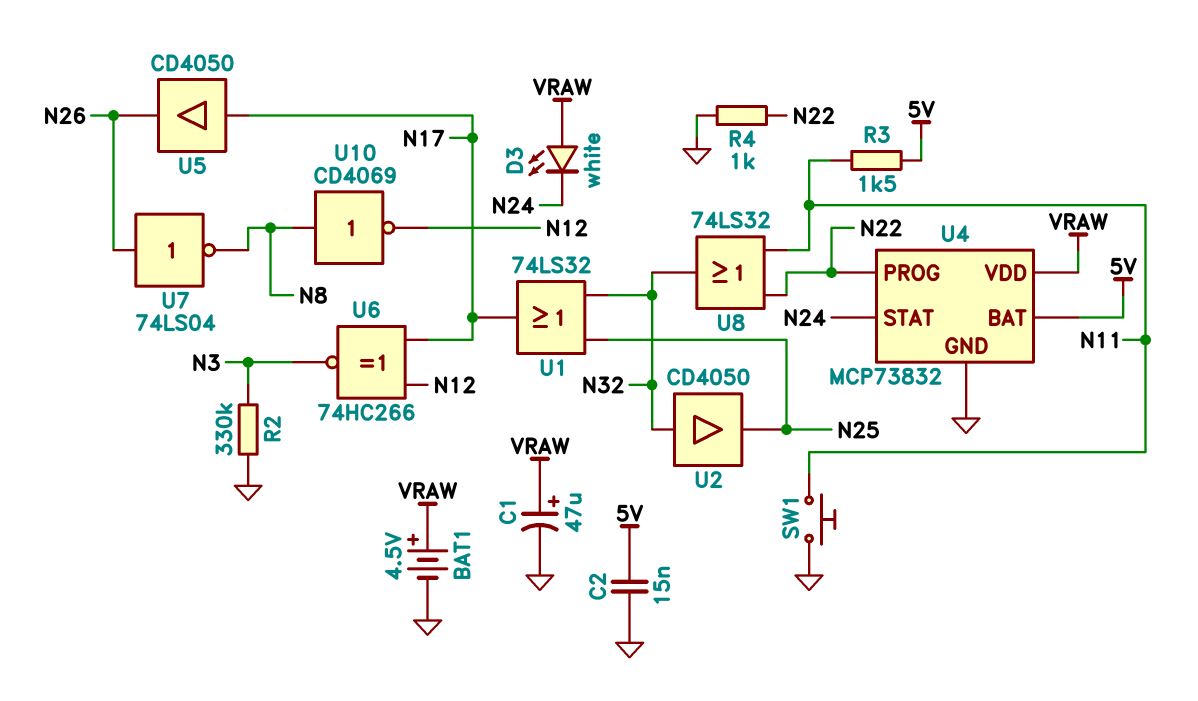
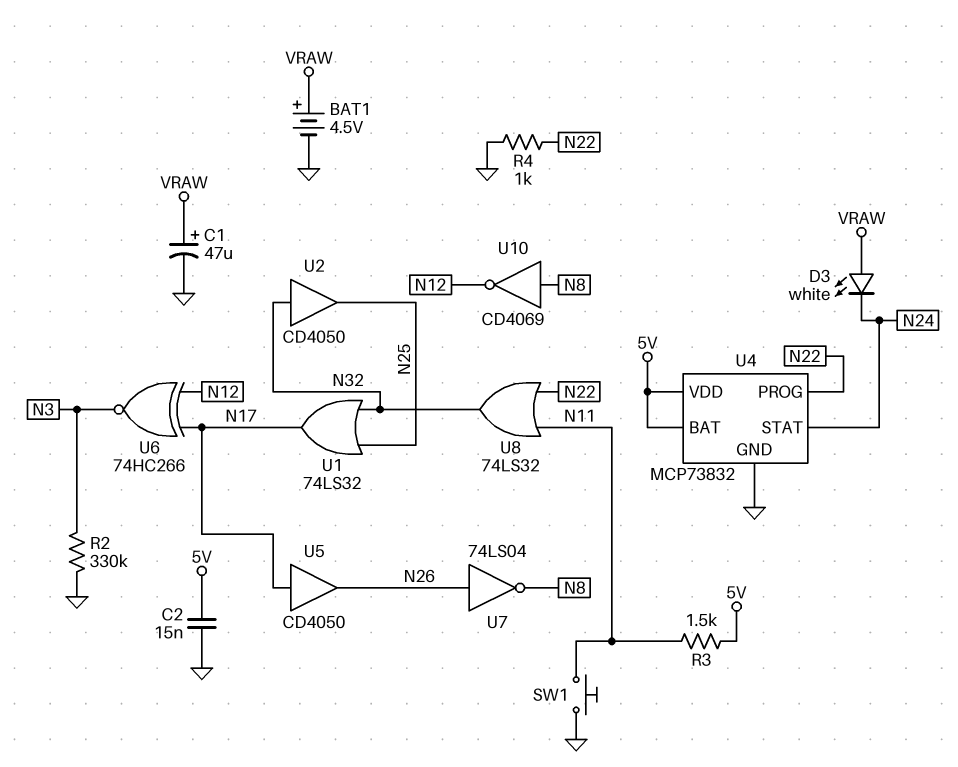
U4 pin VDD: VRAW -> 5V

